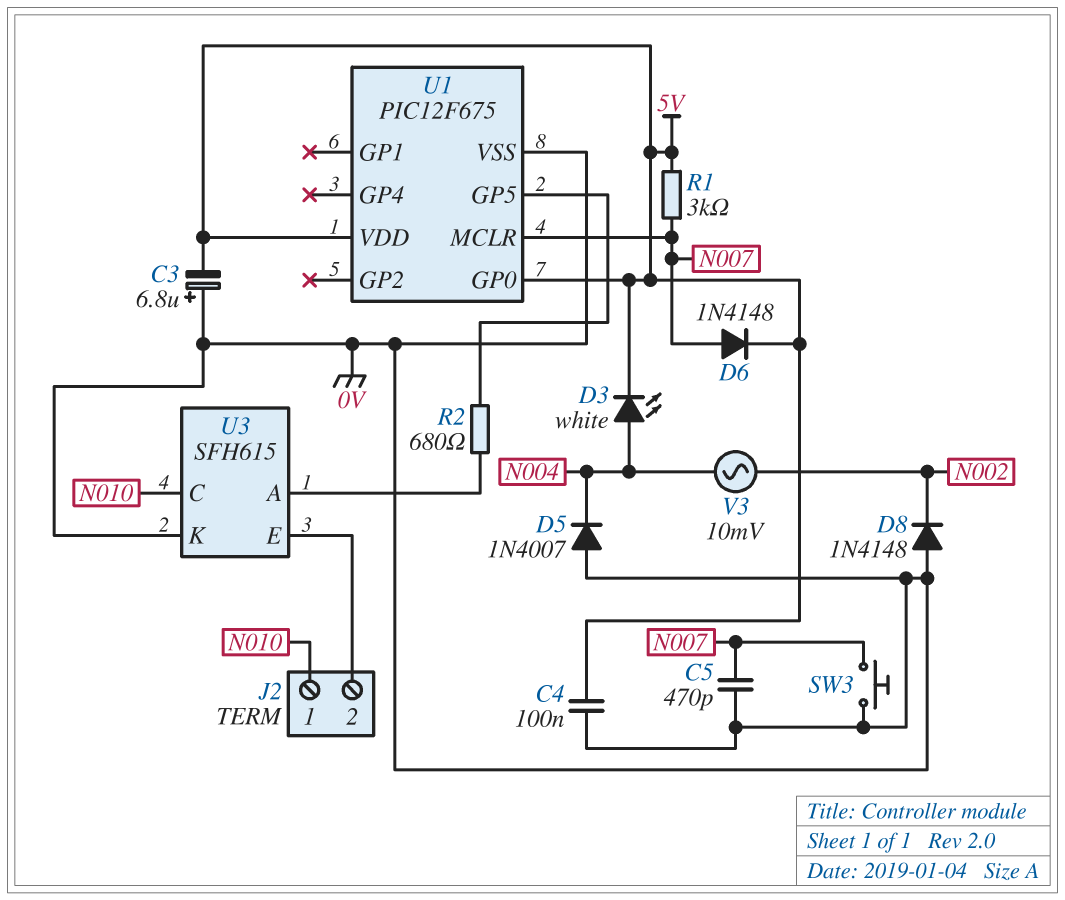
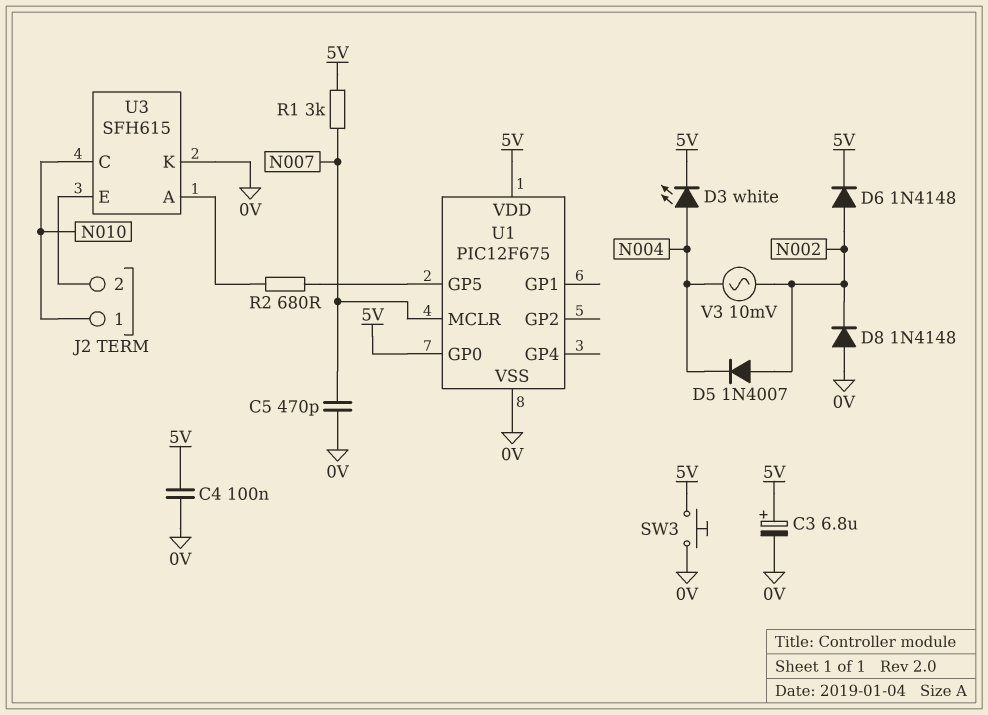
C3: 6.8uF (plus 0V, minus 5V) -> 6.8uF (plus 5V, minus 0V)
D5: diode 1N4007 (A 0V, K N004) -> diode 1N4007 (A N002, K N004)
D6: diode 1N4148 (A N007, K 5V) -> diode 1N4148 (A N002, K 5V)
SW3: button (0V, N007) -> button (0V, 5V)

